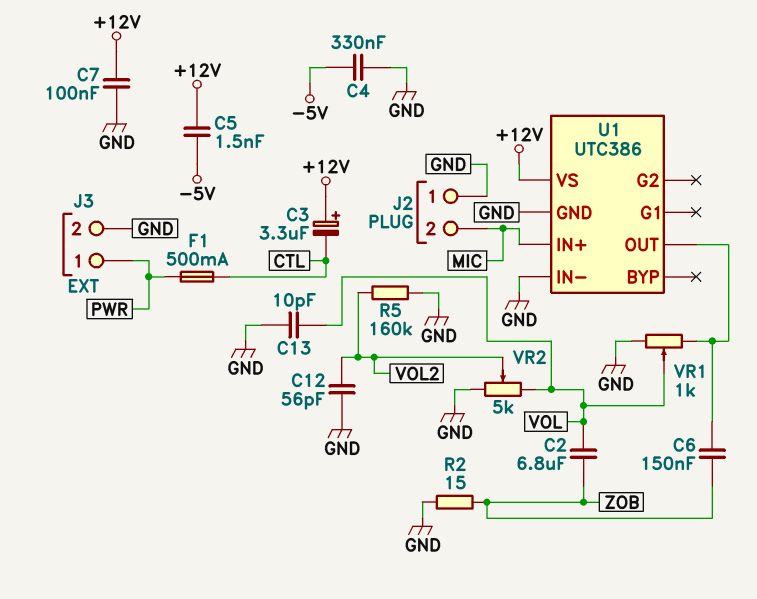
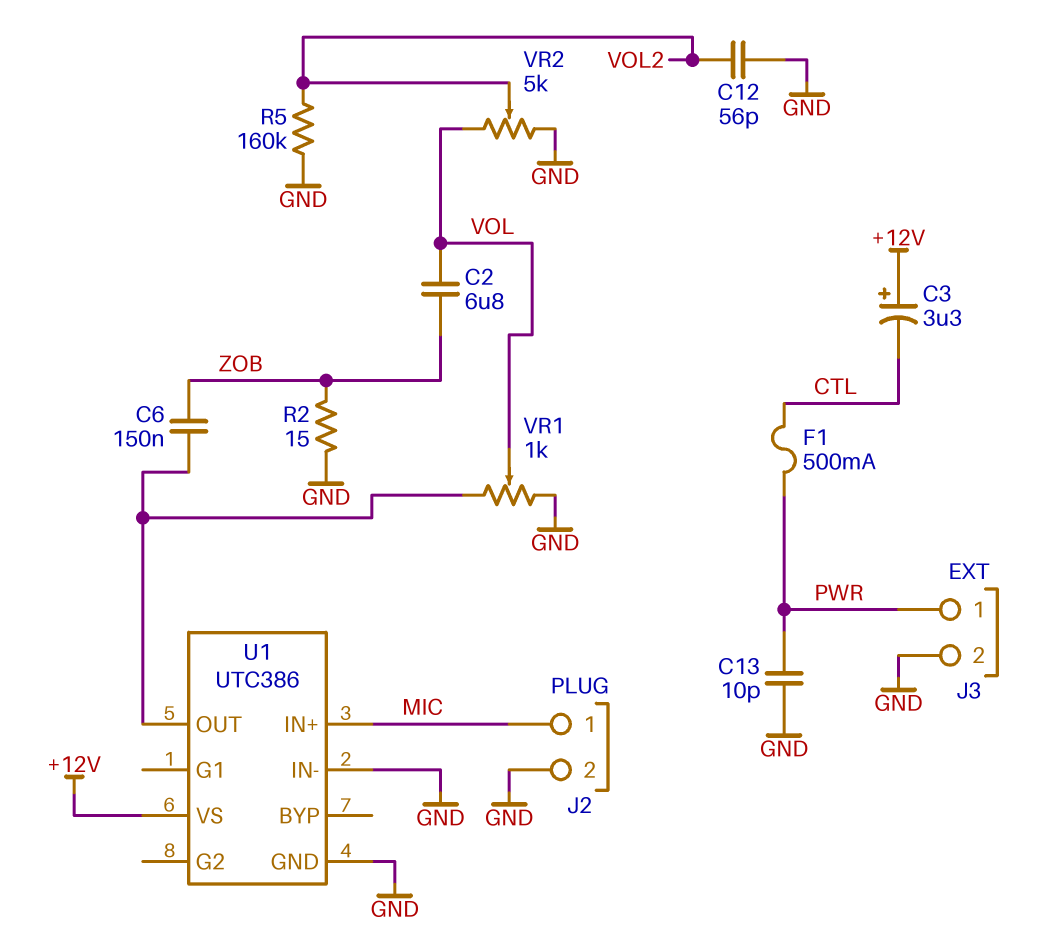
C4: 330nF (-5V, GND) -> none
C5: 1.5nF (+12V, -5V) -> none
C7: 100nF (+12V, GND) -> none
C13: 10pF (GND, VOL) -> 10pF (GND, PWR)
J2 pin 1: GND -> MIC
J2 pin 2: MIC -> GND

